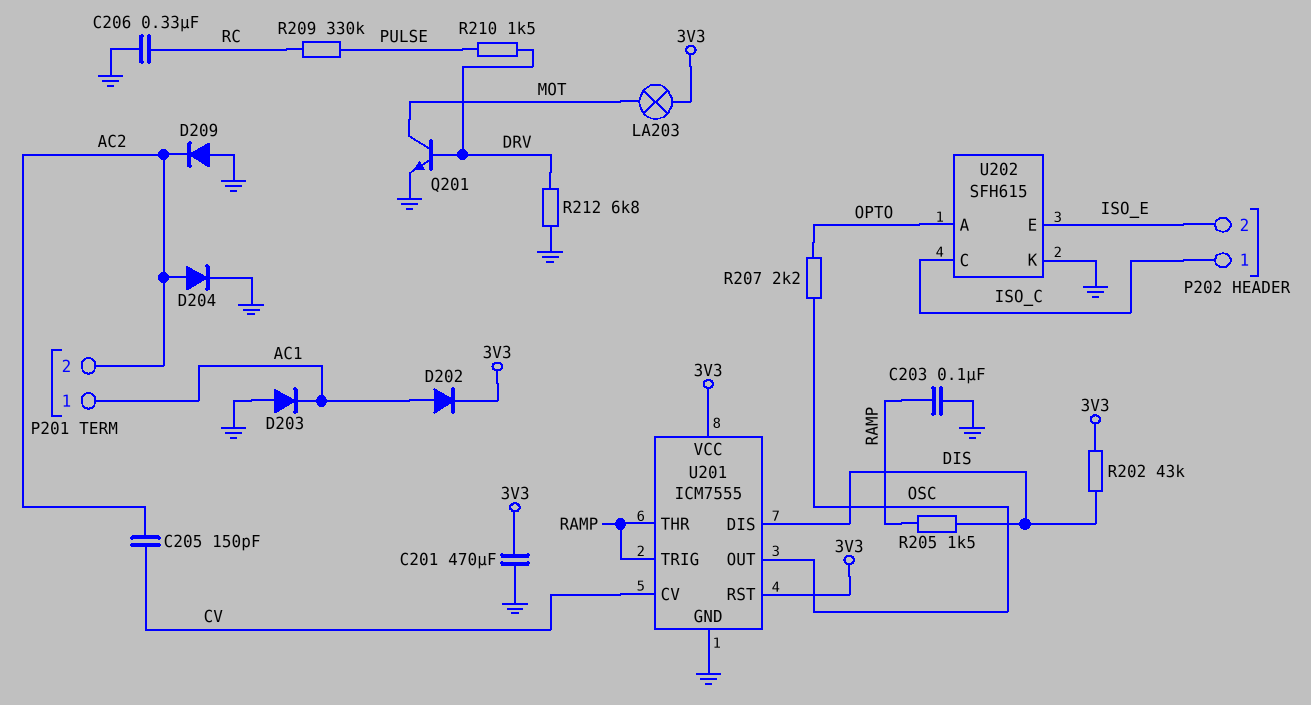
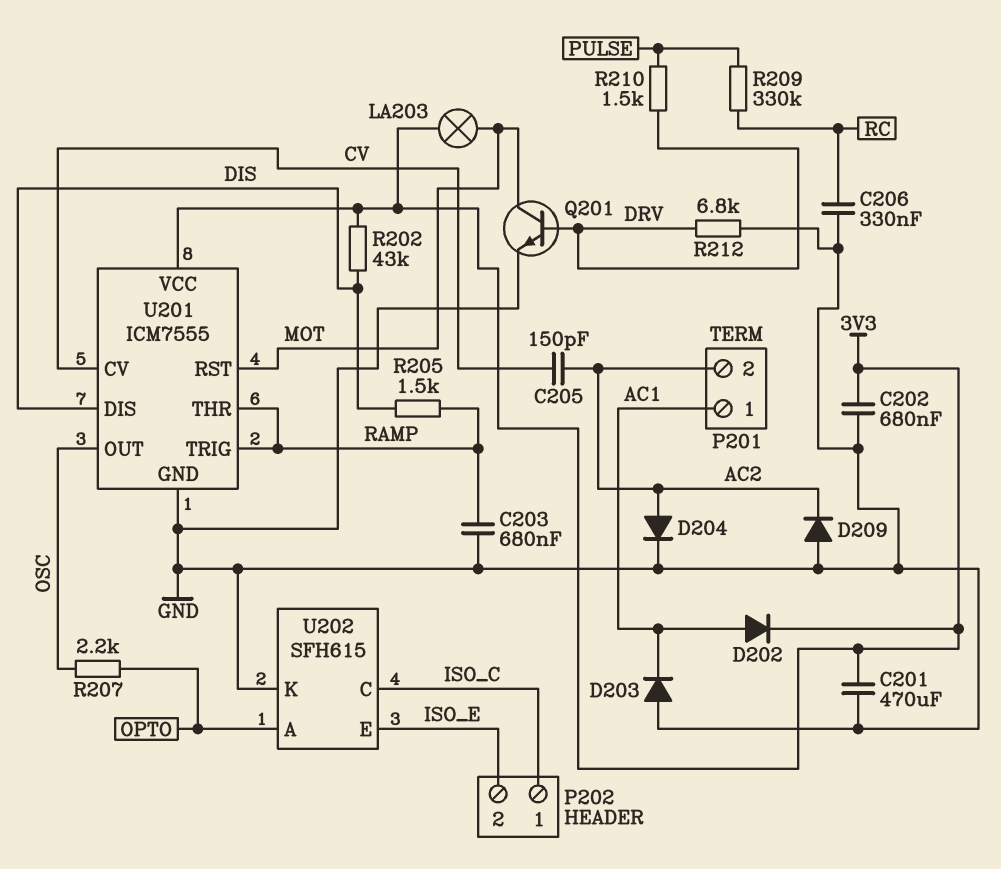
C202: none -> 680nF (3V3, GND)
C203: 100nF (GND, RAMP) -> 680nF (GND, RAMP)
U201 pin RST: 3V3 -> MOT

